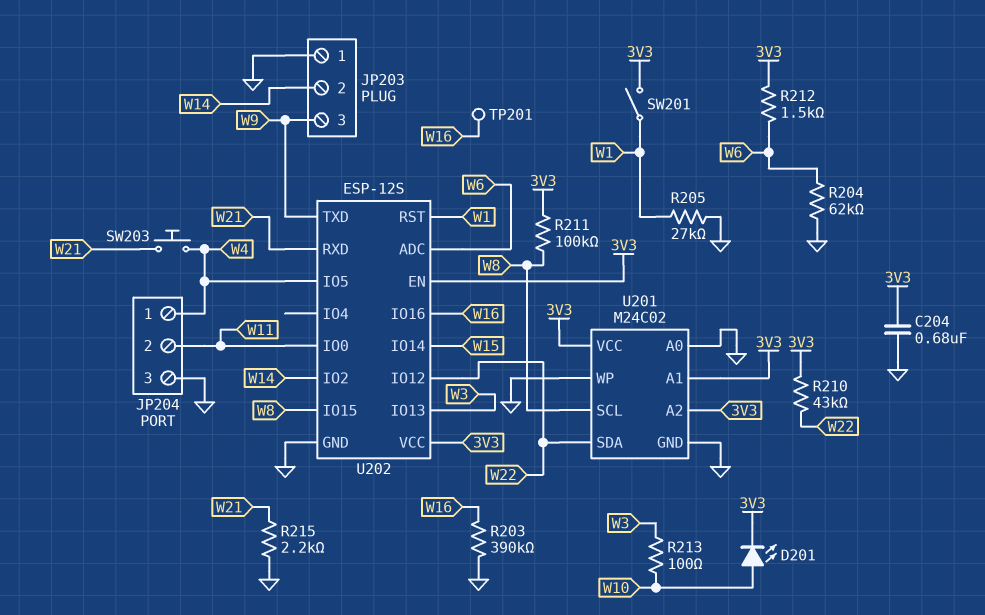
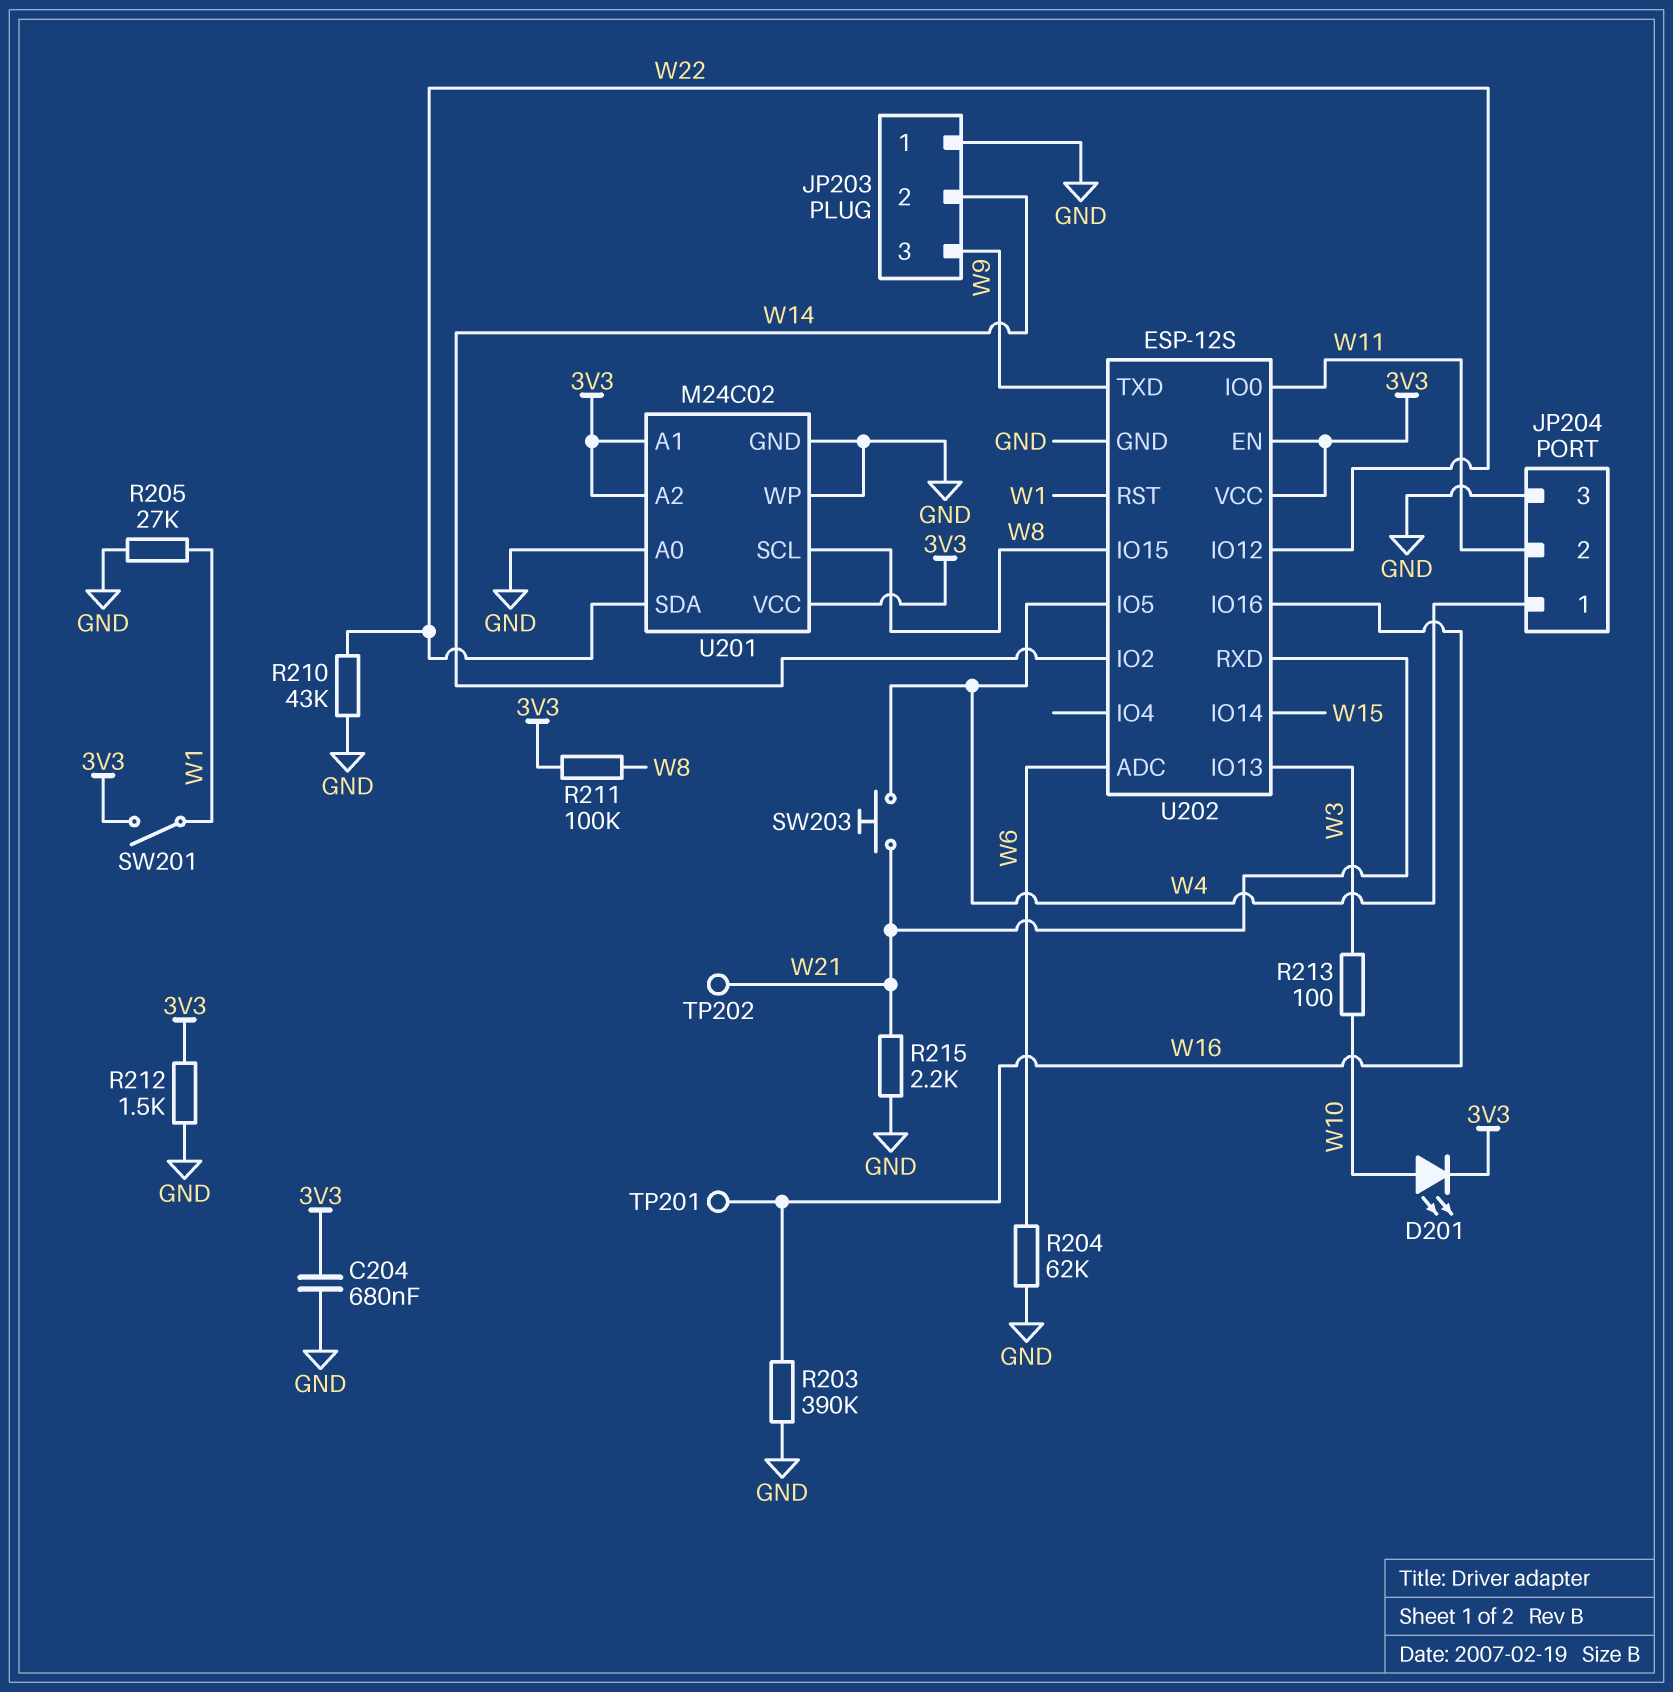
R210: 43k (3V3, W22) -> 43k (GND, W22)
R212: 1.5k (3V3, W6) -> 1.5k (3V3, GND)
TP202: none -> test point (W21)

